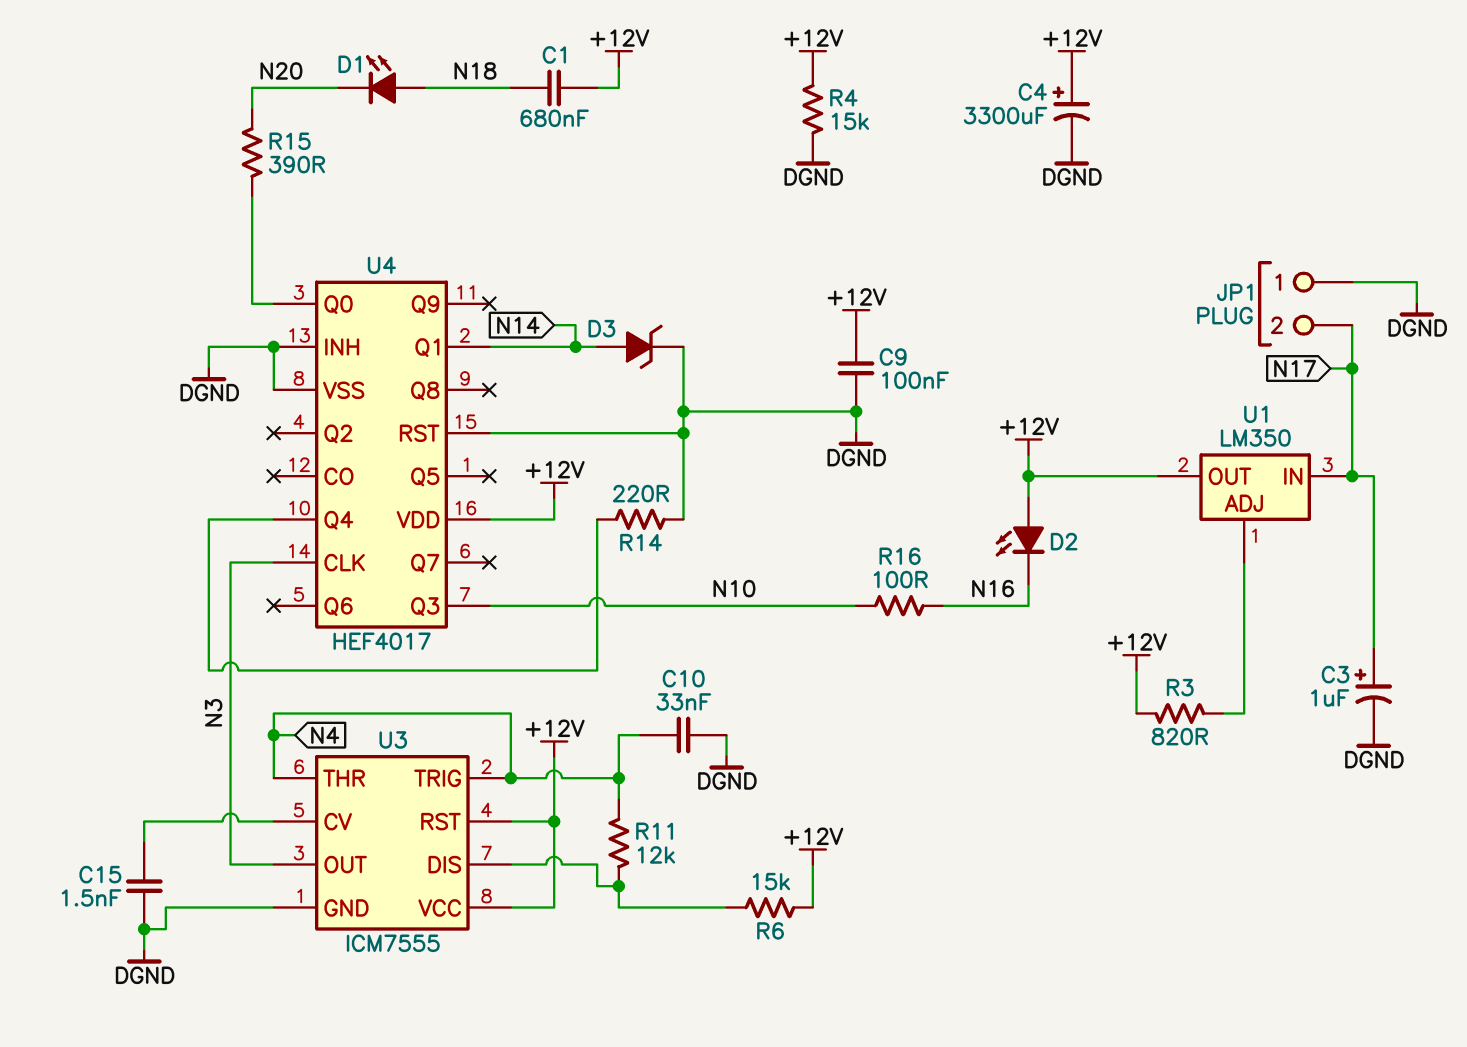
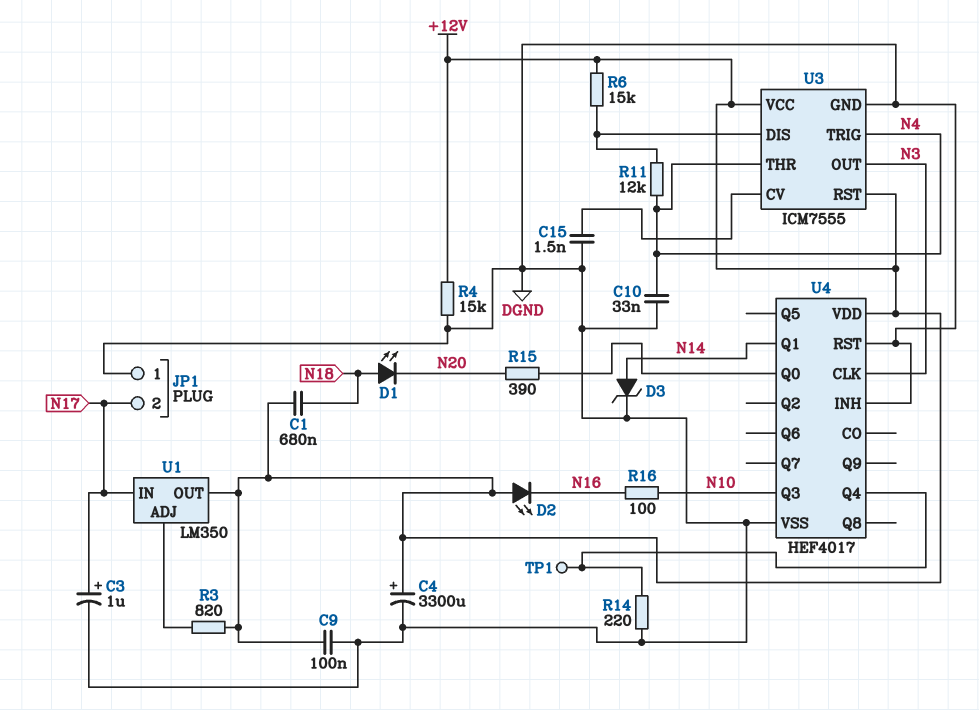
TP1: none -> test point (U4/Q4)

